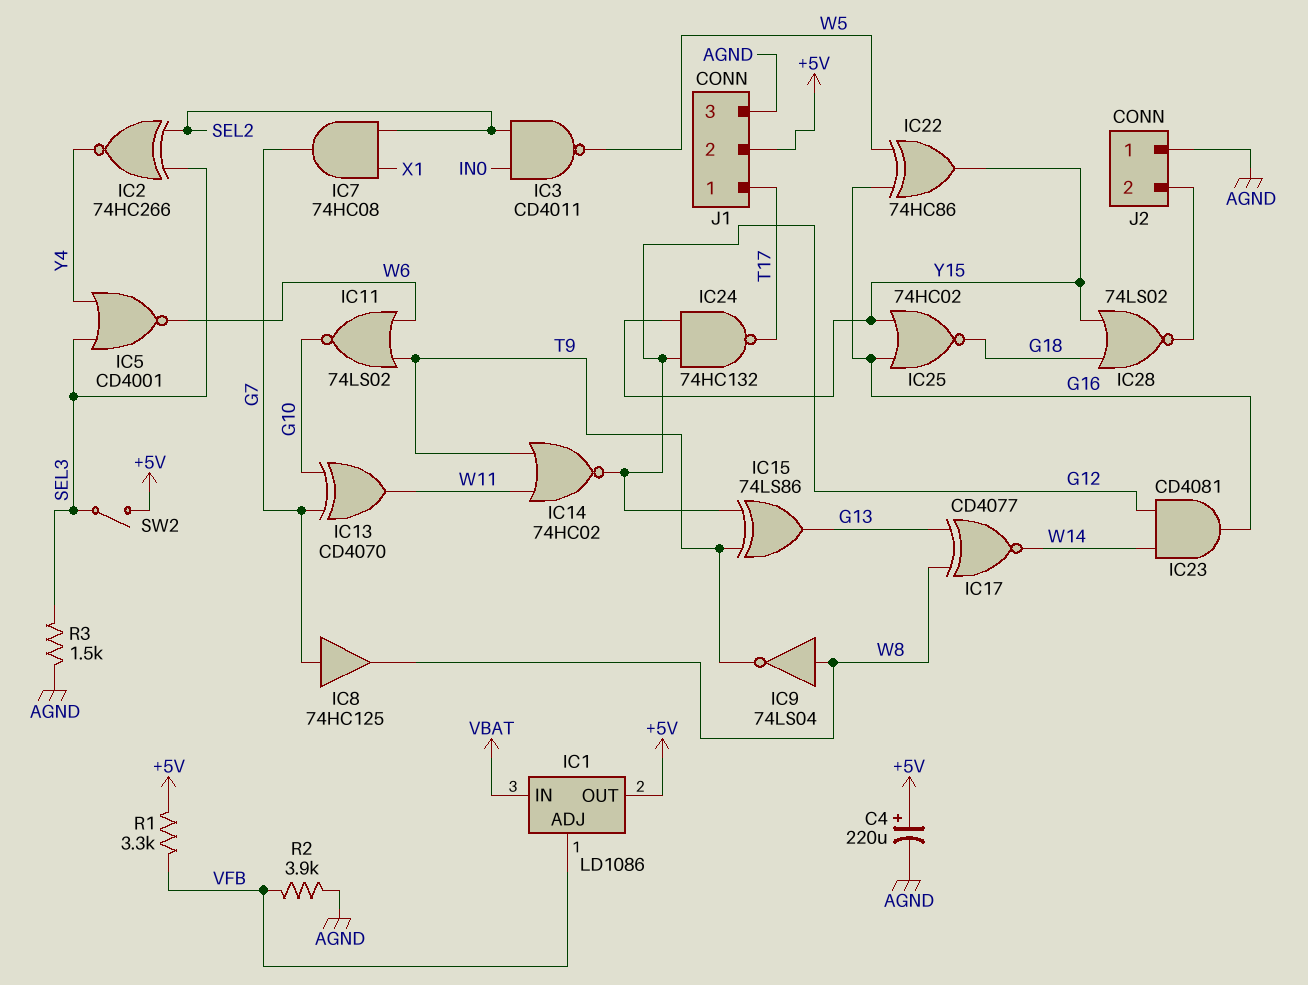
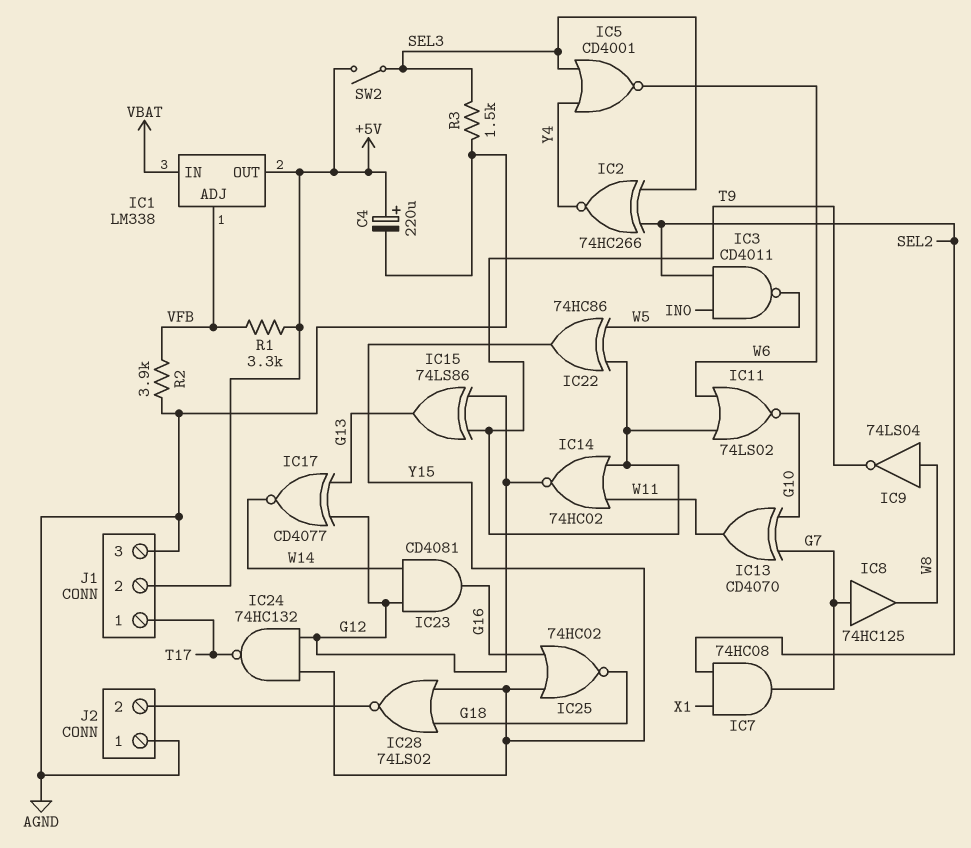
IC1: LD1086 -> LM338
IC17: XNOR CD4077 (in G13, in W8, out W14) -> XNOR CD4077 (in G12, in G13, out W14)
IC22: XOR 74HC86 (in G16, in W5, out Y15) -> XOR 74HC86 (in T9, in W5, out Y15)

